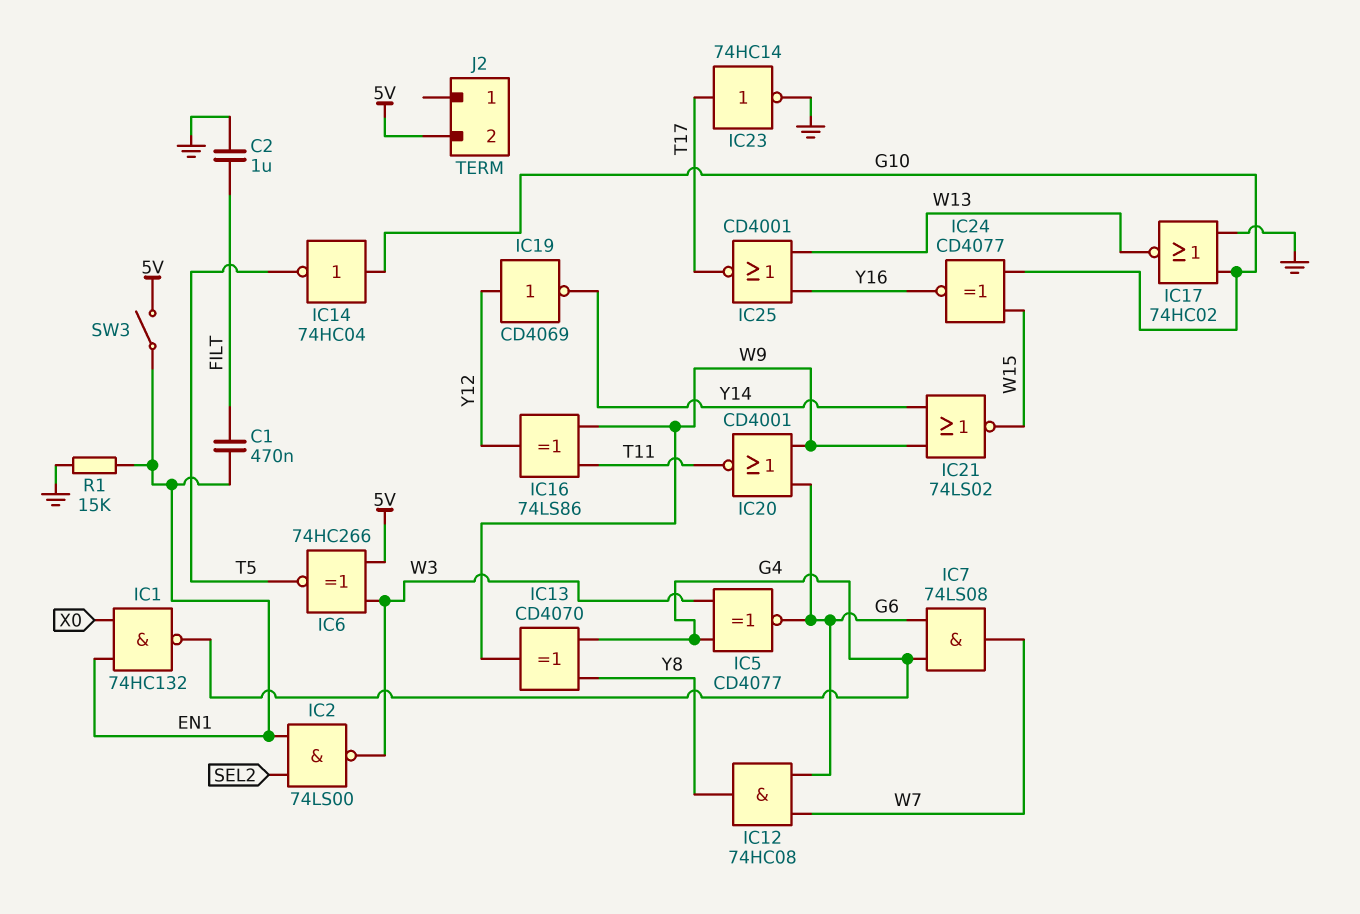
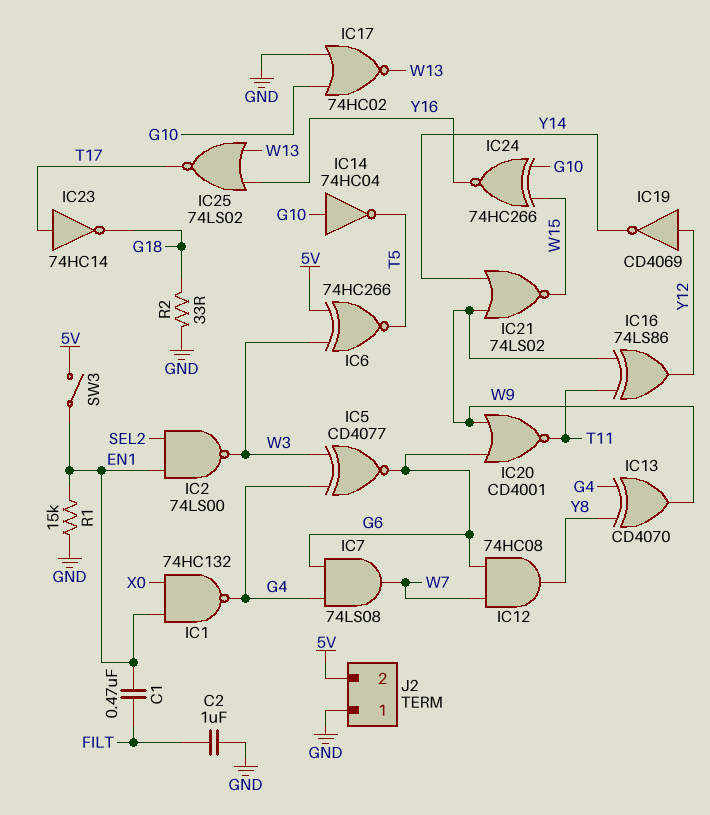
IC23: NOT 74HC14 (in T17, out GND) -> NOT 74HC14 (in T17, out G18)
IC24: XNOR CD4077 (in G10, in W15, out Y16) -> XNOR 74HC266 (in G10, in W15, out Y16)
IC25: NOR CD4001 (in W13, in Y16, out T17) -> NOR 74LS02 (in W13, in Y16, out T17)
J2 pin 1: none -> GND
R2: none -> 33 (G18, GND)

